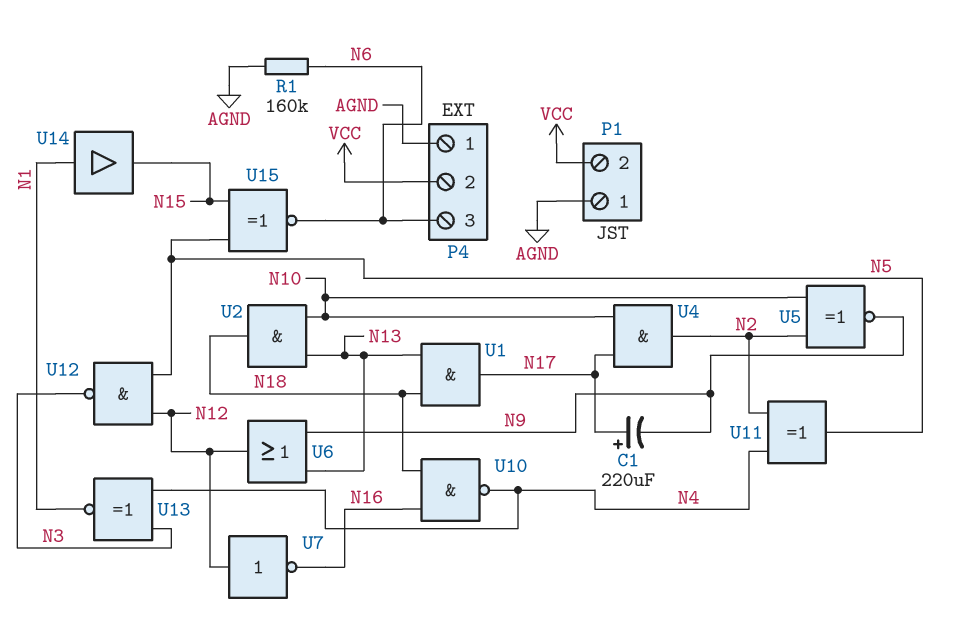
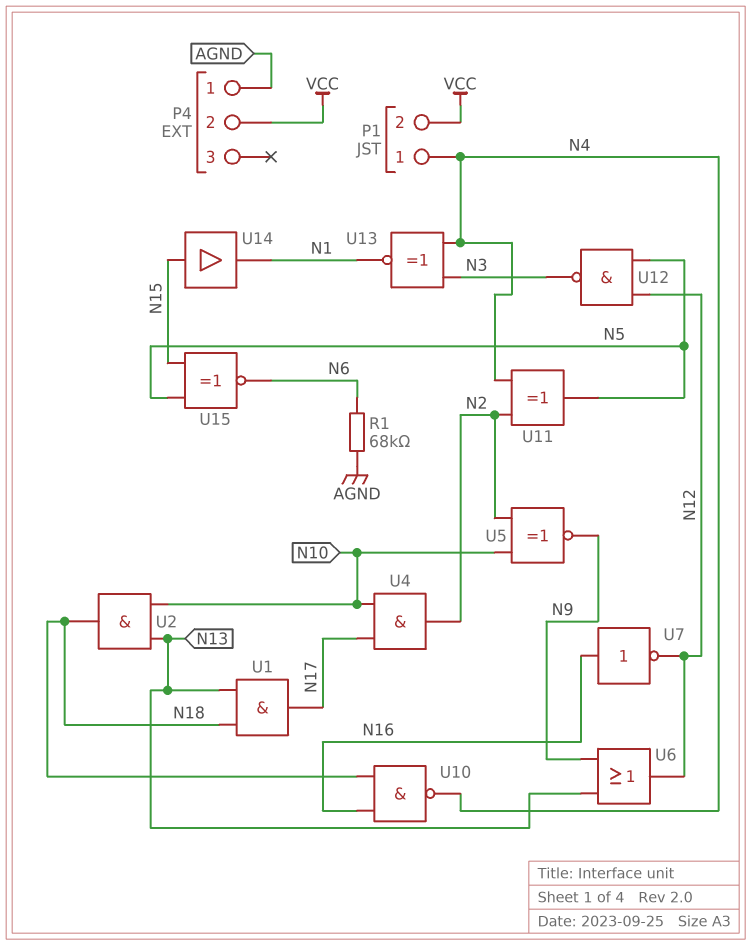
C1: 220uF (plus N17, minus N9) -> none
P1 pin 1: AGND -> N4
P4 pin 3: N6 -> none
R1: 160k (AGND, N6) -> 68k (AGND, N6)
U7: NOT (in N12, out N16) -> NOT (in N16, out N12)
U14: buffer (in N1, out N15) -> buffer (in N15, out N1)

